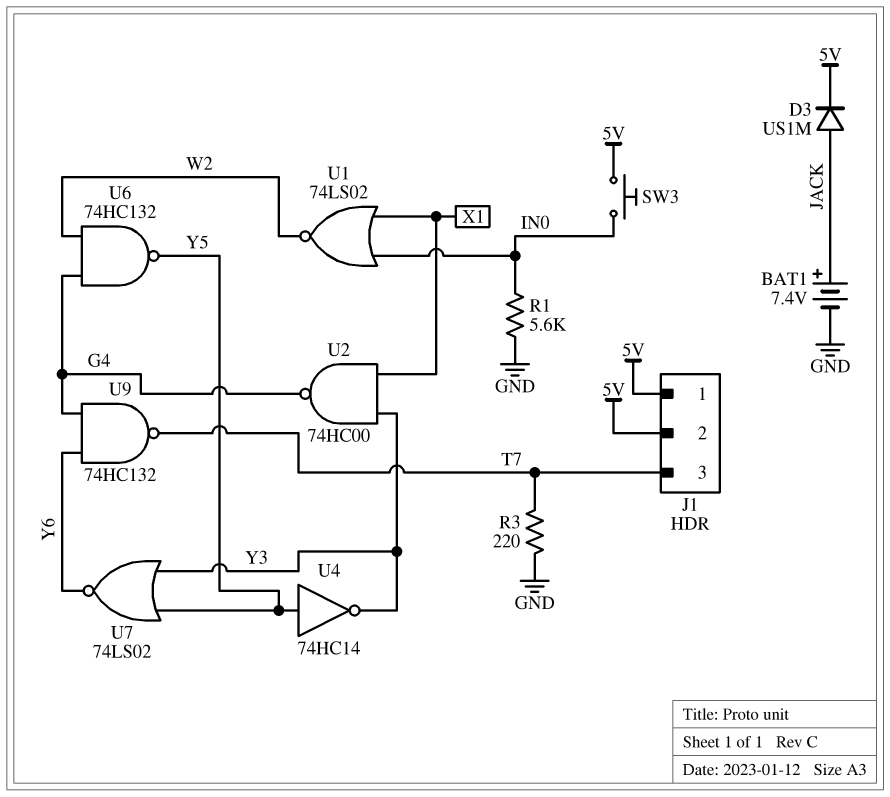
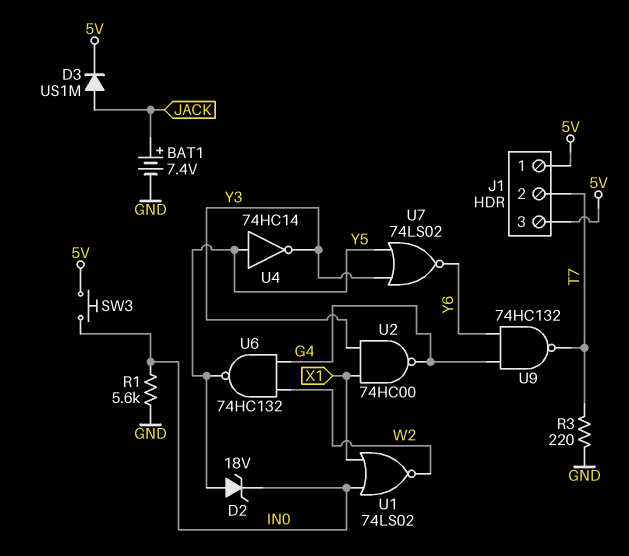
D2: none -> zener 18V (A Y5, K IN0)
J1 pin 2: 5V -> T7
J1 pin 3: T7 -> 5V

